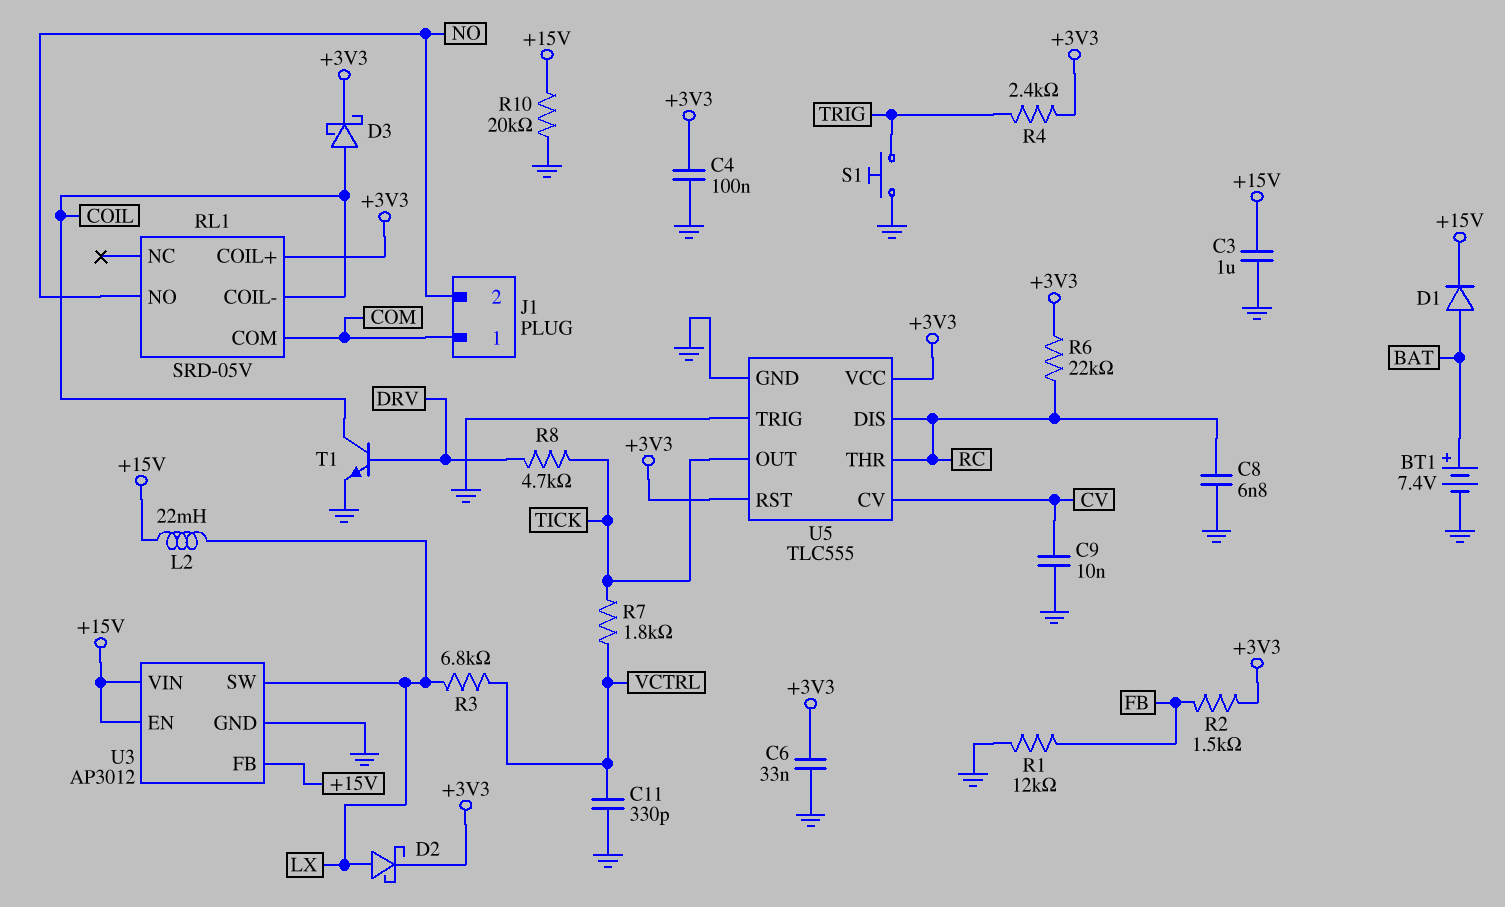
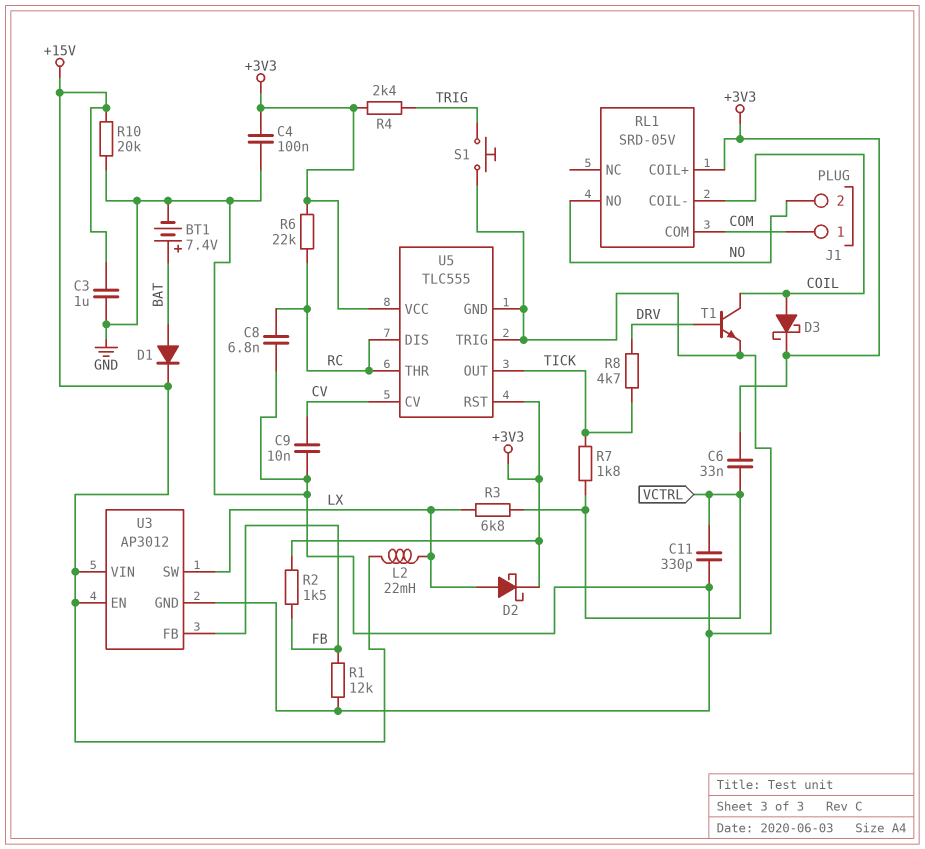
C6: 33nF (+3V3, GND) -> 33nF (+3V3, VCTRL)
U3 pin FB: +15V -> FB

